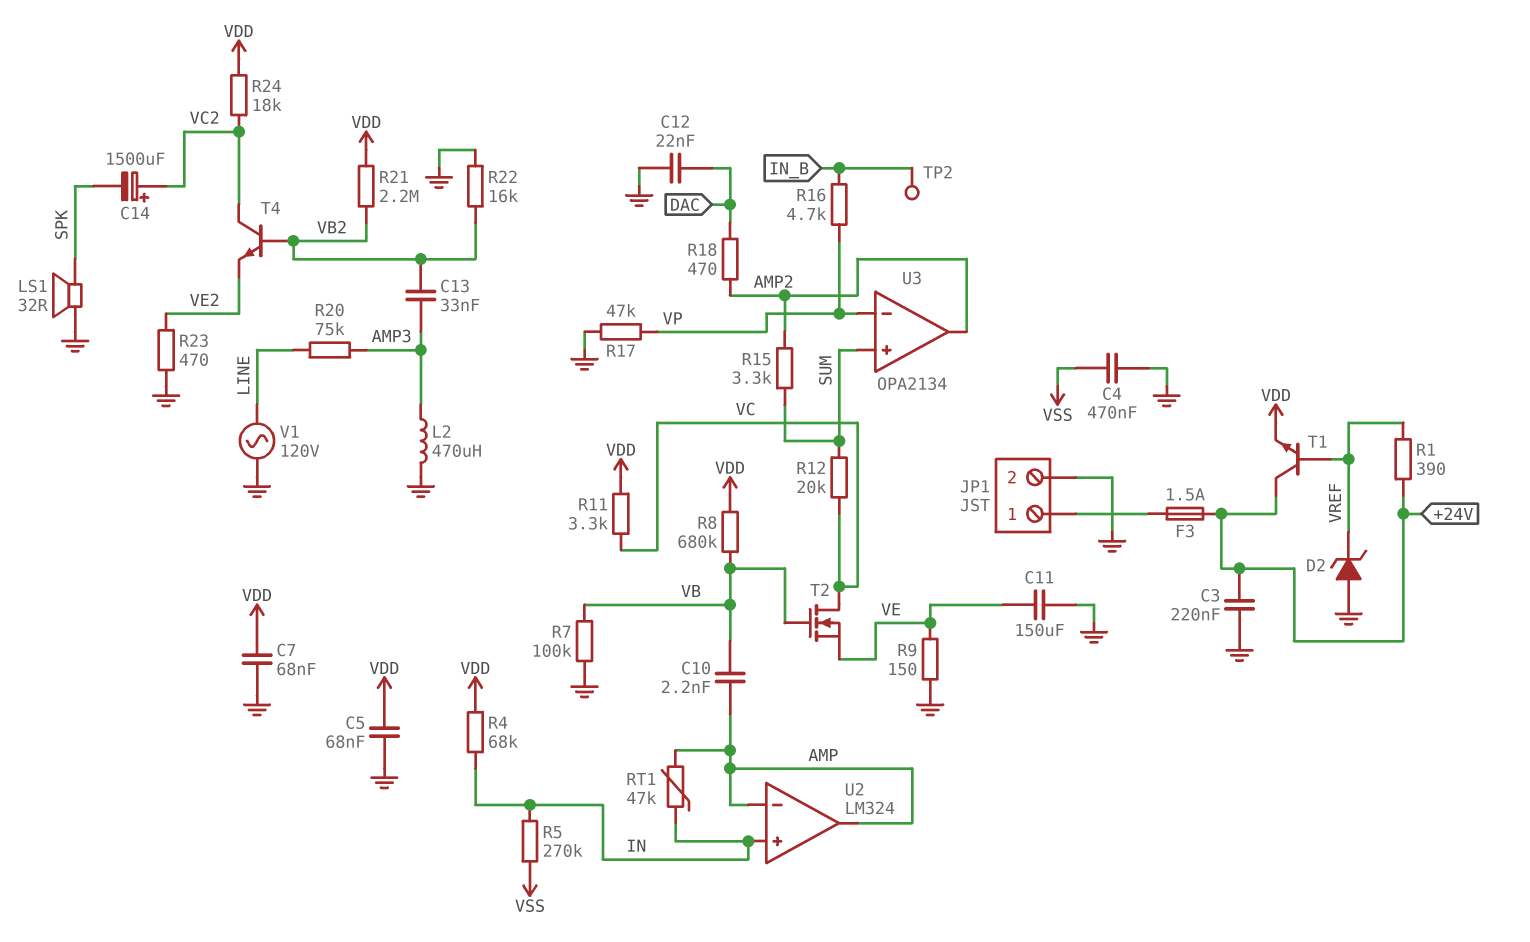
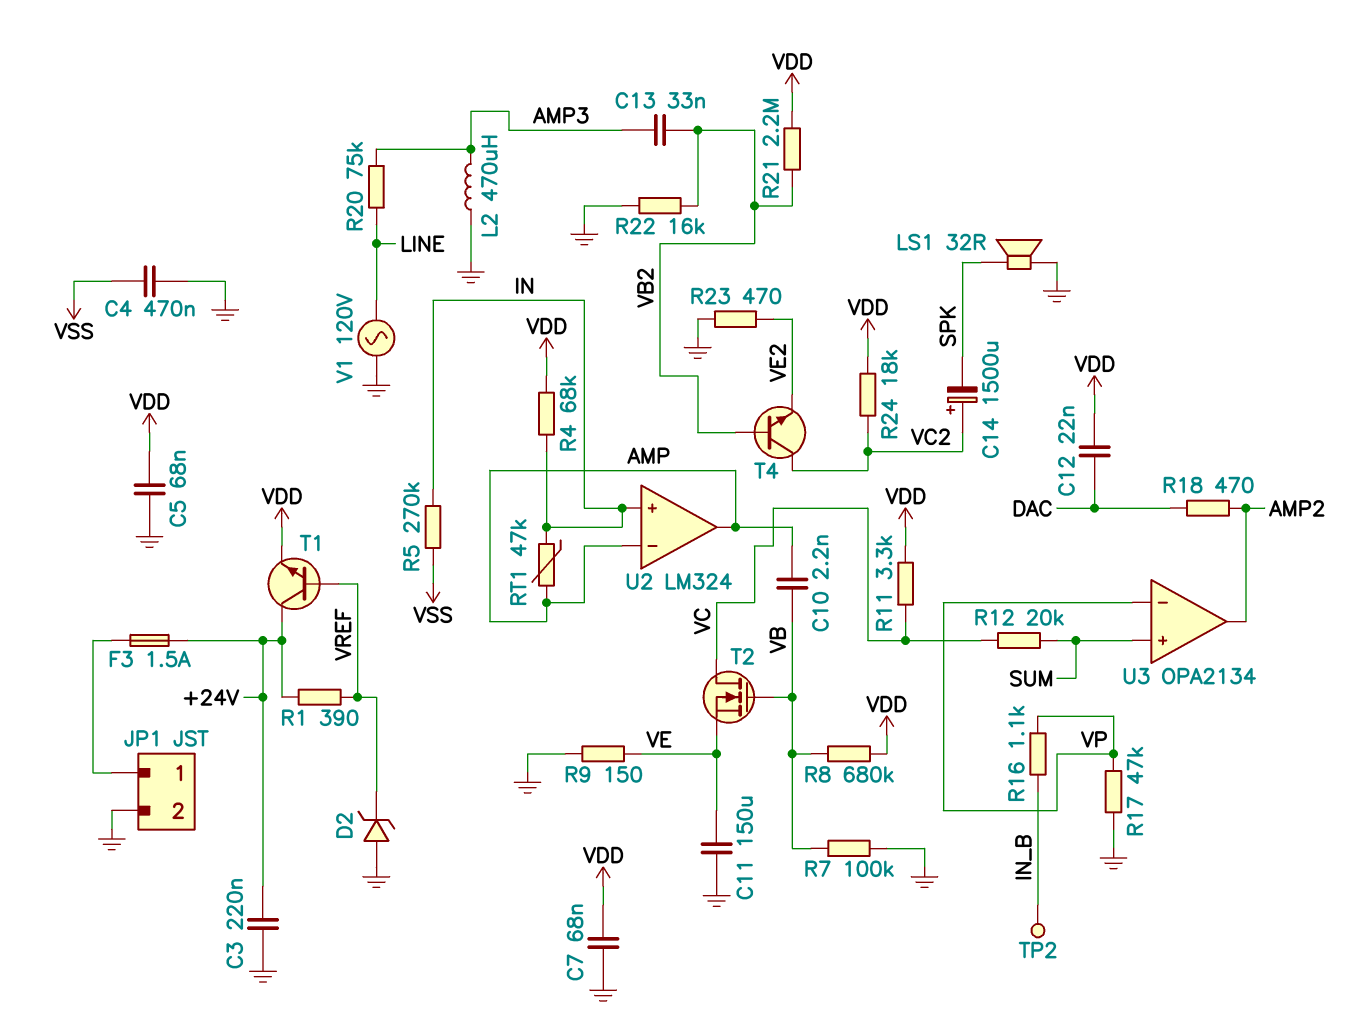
C12: 22nF (DAC, GND) -> 22nF (DAC, VDD)
R15: 3.3k (AMP2, SUM) -> none
R16: 4.7k (IN_B, VP) -> 1.1k (IN_B, VP)

